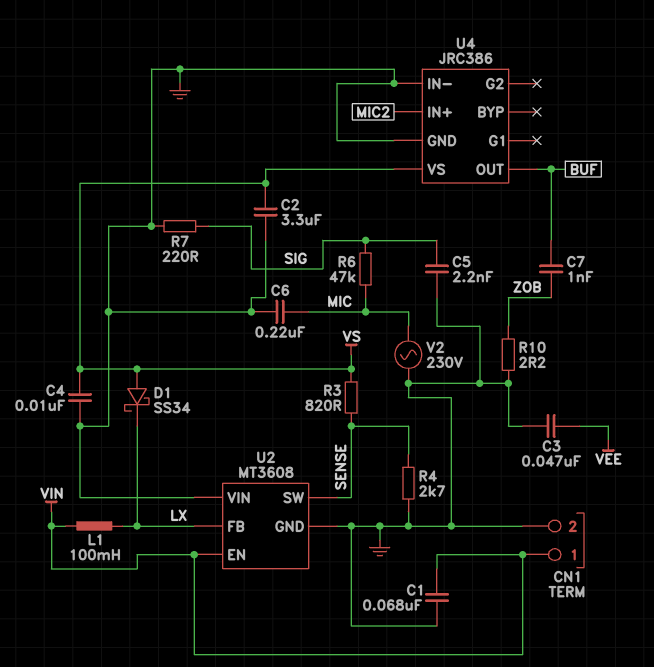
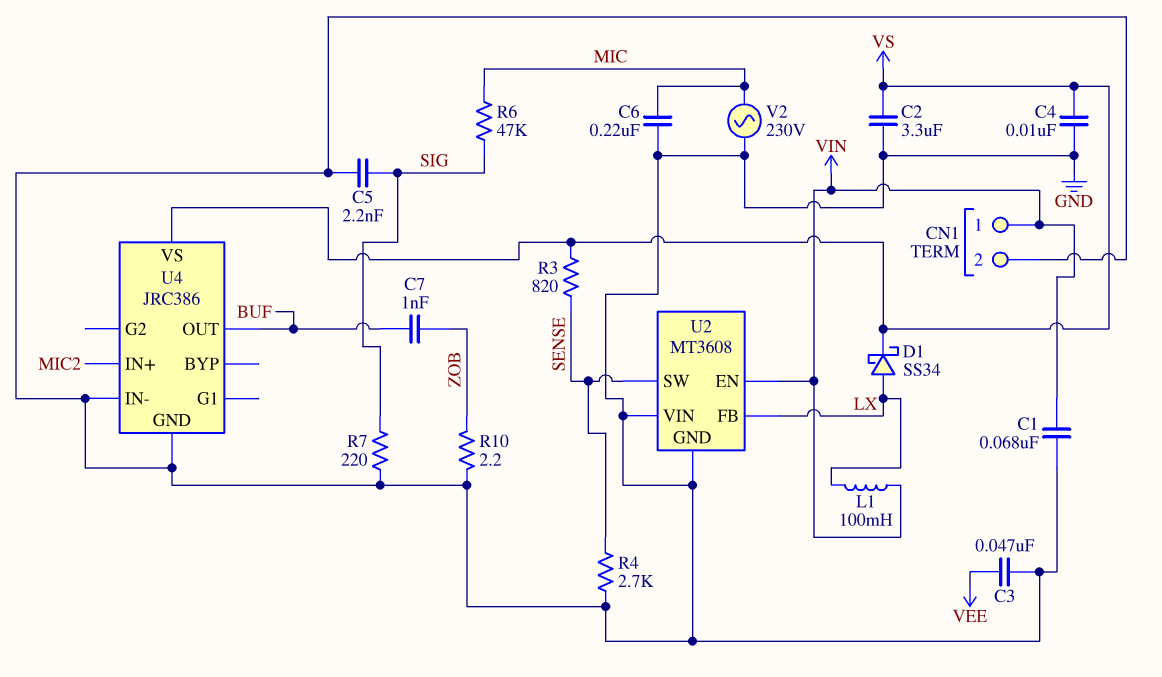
D1: schottky SS34 (A VS, K LX) -> schottky SS34 (A LX, K VS)

